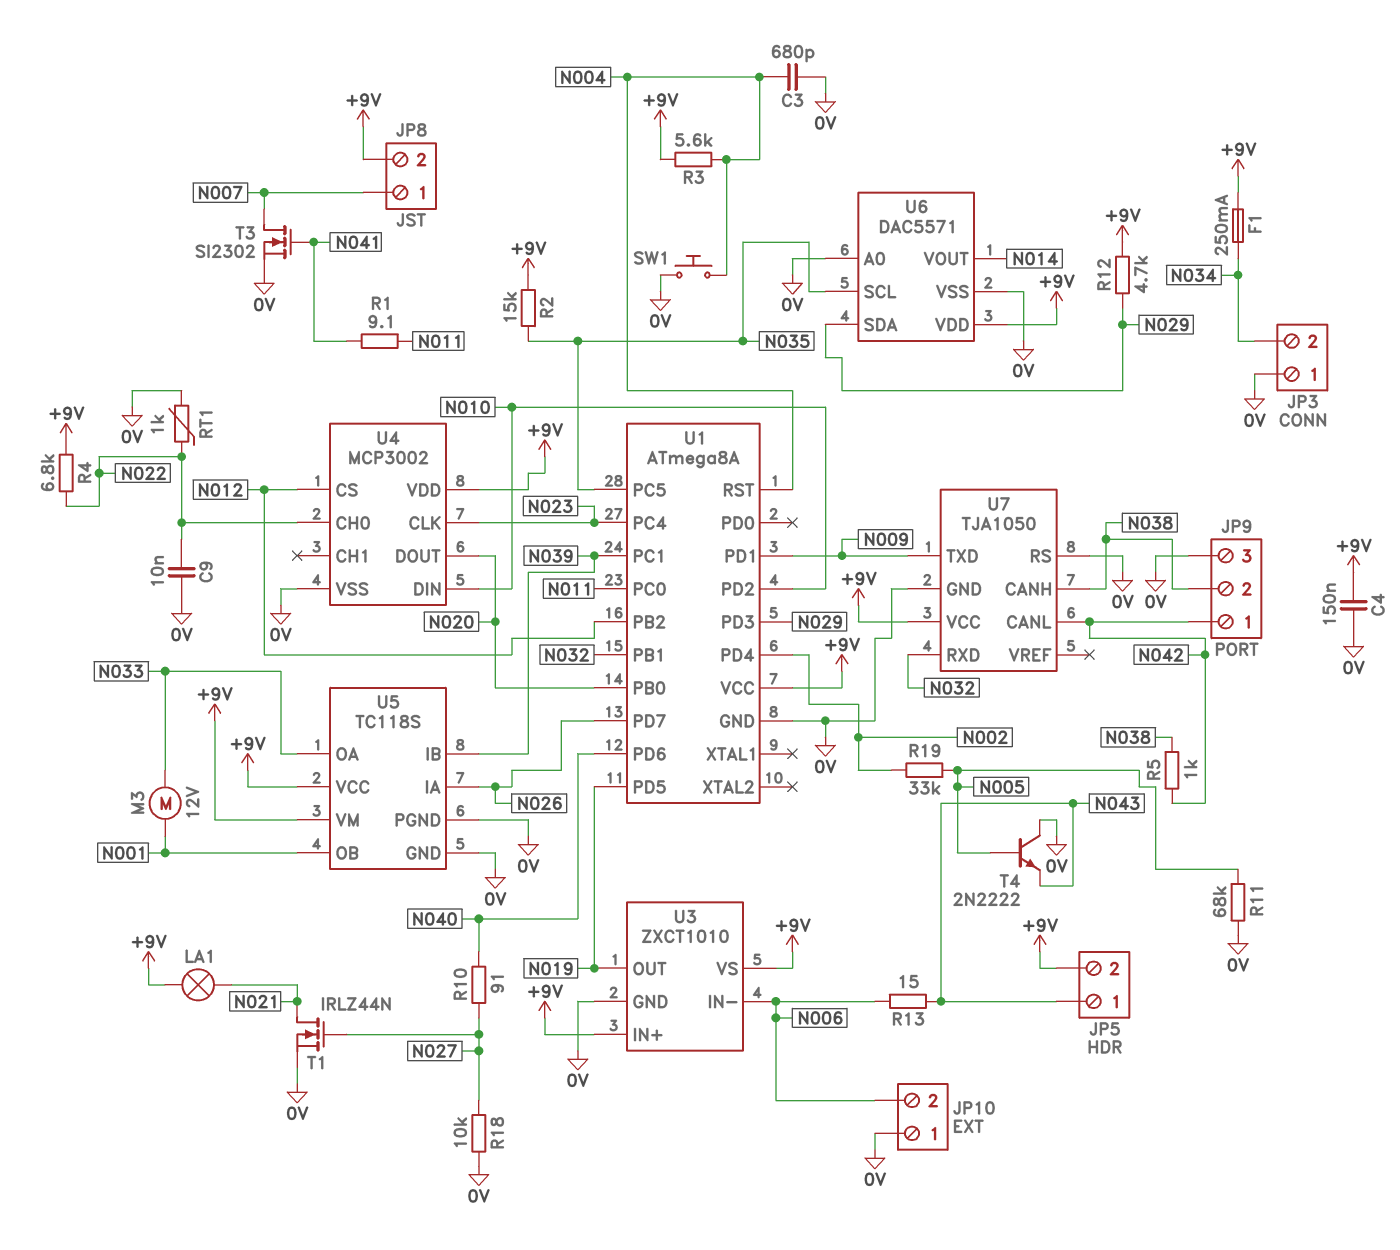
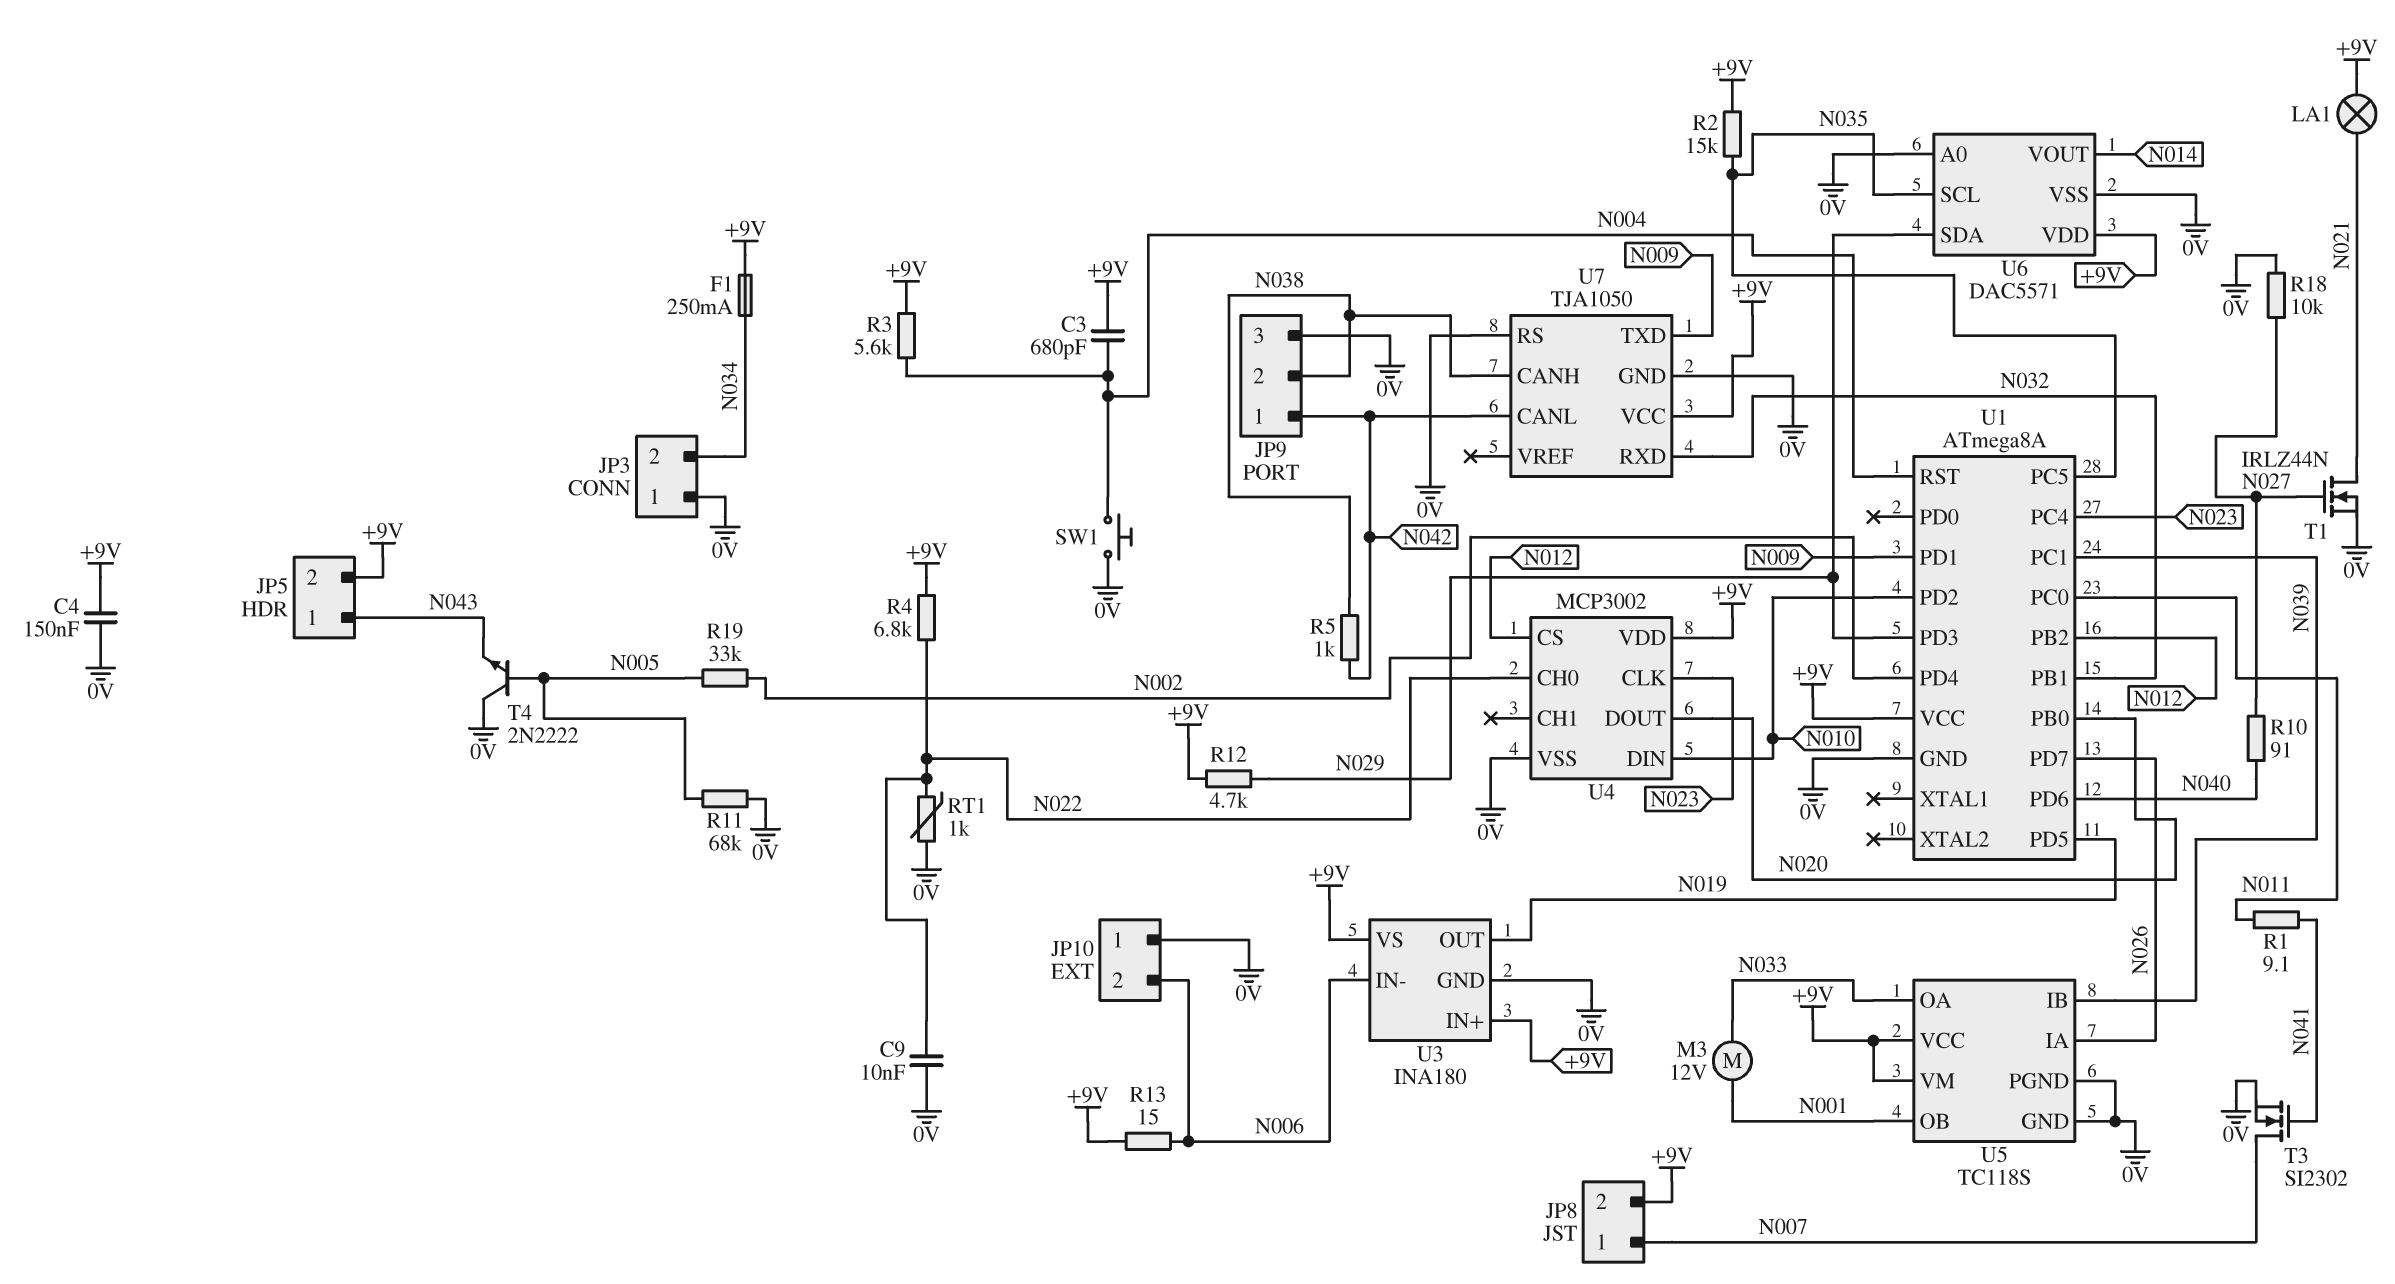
C3: 680pF (0V, N004) -> 680pF (+9V, N004)
R13: 15 (N006, N043) -> 15 (+9V, N006)
U3: ZXCT1010 -> INA180

